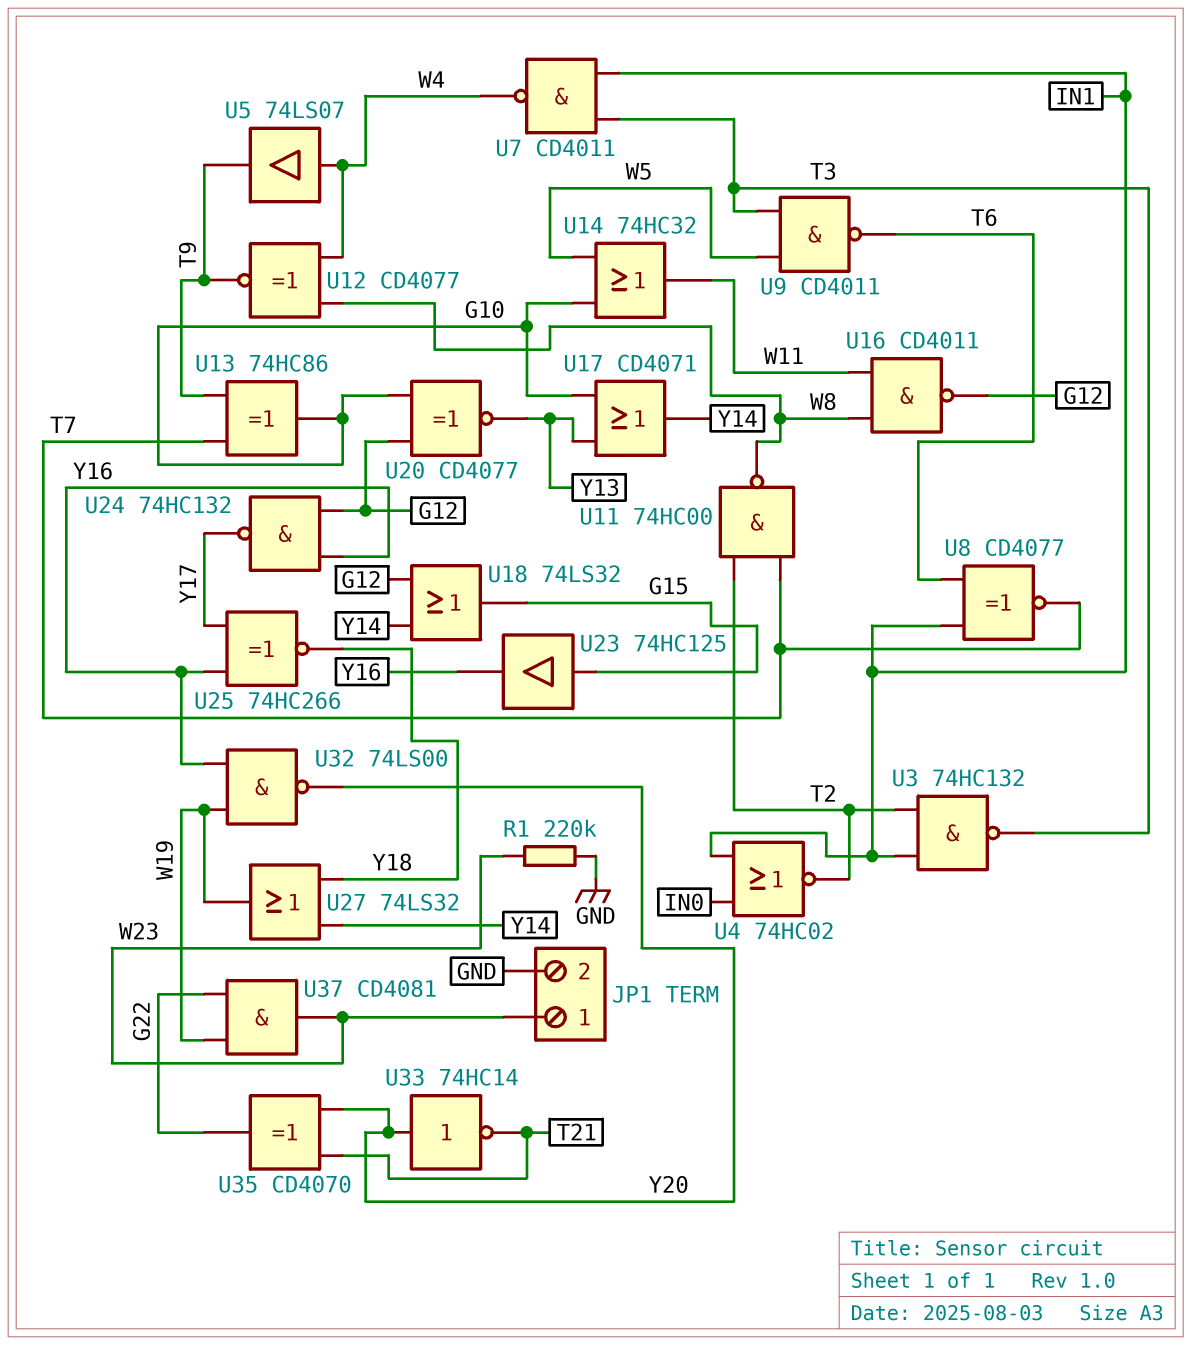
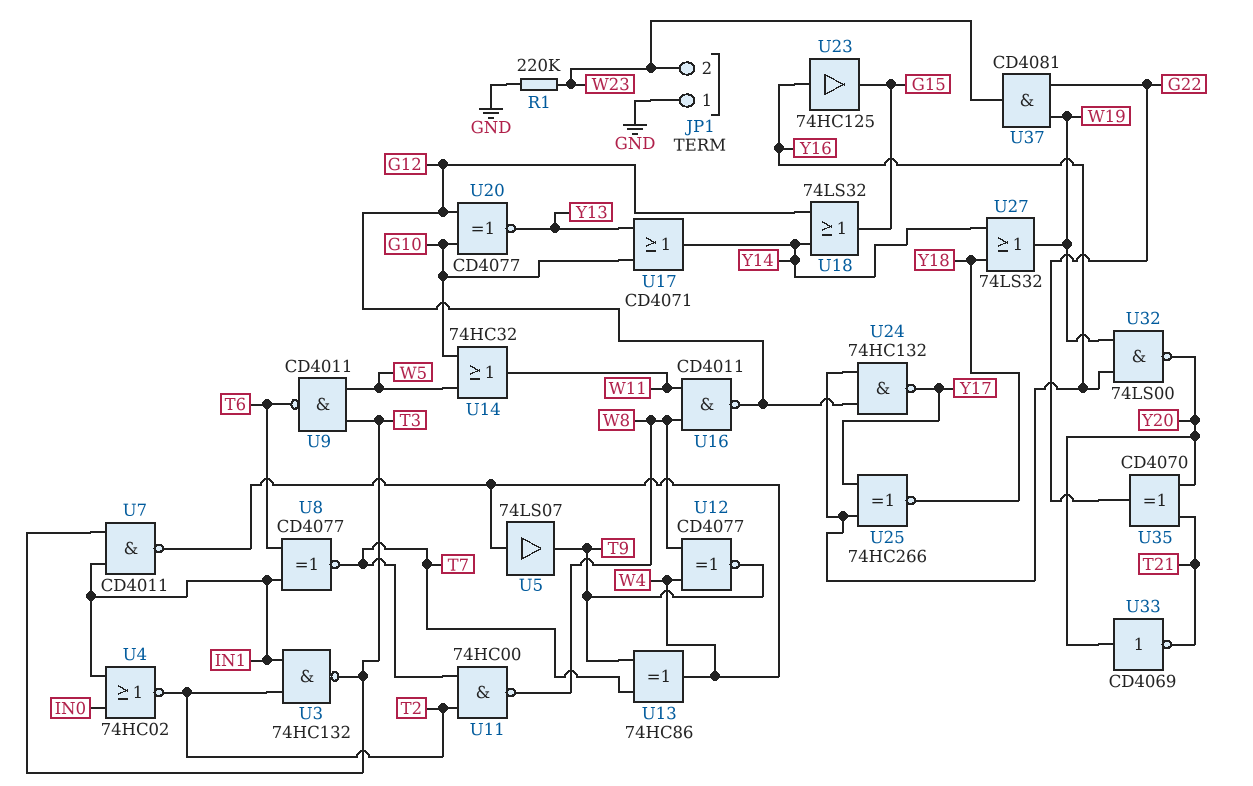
JP1 pin 1: W23 -> GND
JP1 pin 2: GND -> W23
U13: XOR 74HC86 (in T7, in T9, out G10) -> XOR 74HC86 (in T7, in T9, out W4)
U23: buffer 74HC125 (in G15, out Y16) -> buffer 74HC125 (in Y16, out G15)
U33: NOT 74HC14 (in Y20, out T21) -> NOT CD4069 (in Y20, out T21)

